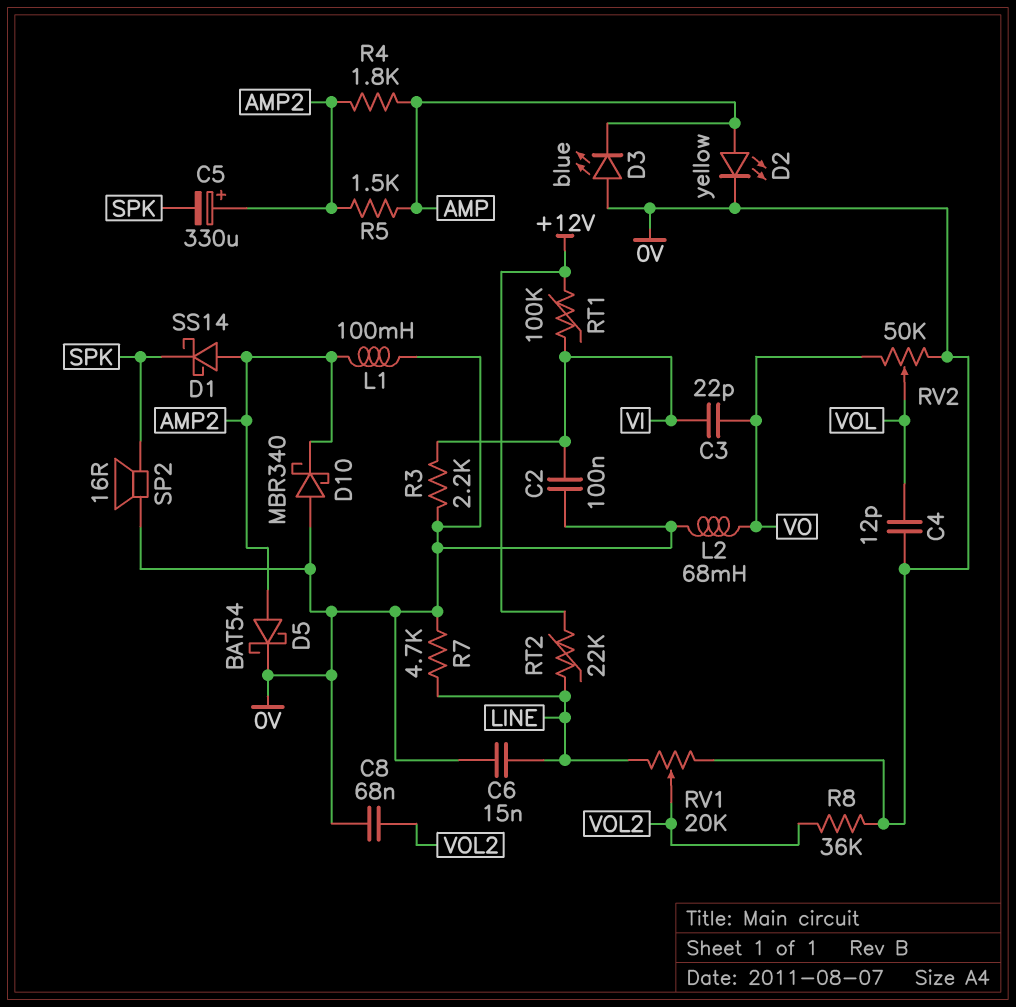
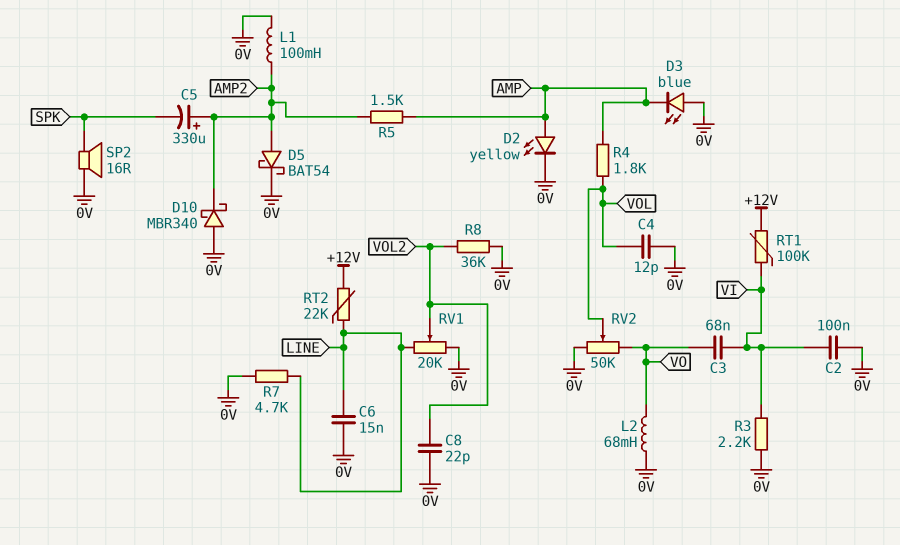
C3: 22pF (VI, VO) -> 68nF (VI, VO)
C8: 68nF (0V, VOL2) -> 22pF (0V, VOL2)
D1: schottky SS14 (A AMP2, K SPK) -> none
R4: 1.8k (AMP, AMP2) -> 1.8k (AMP, VOL)

